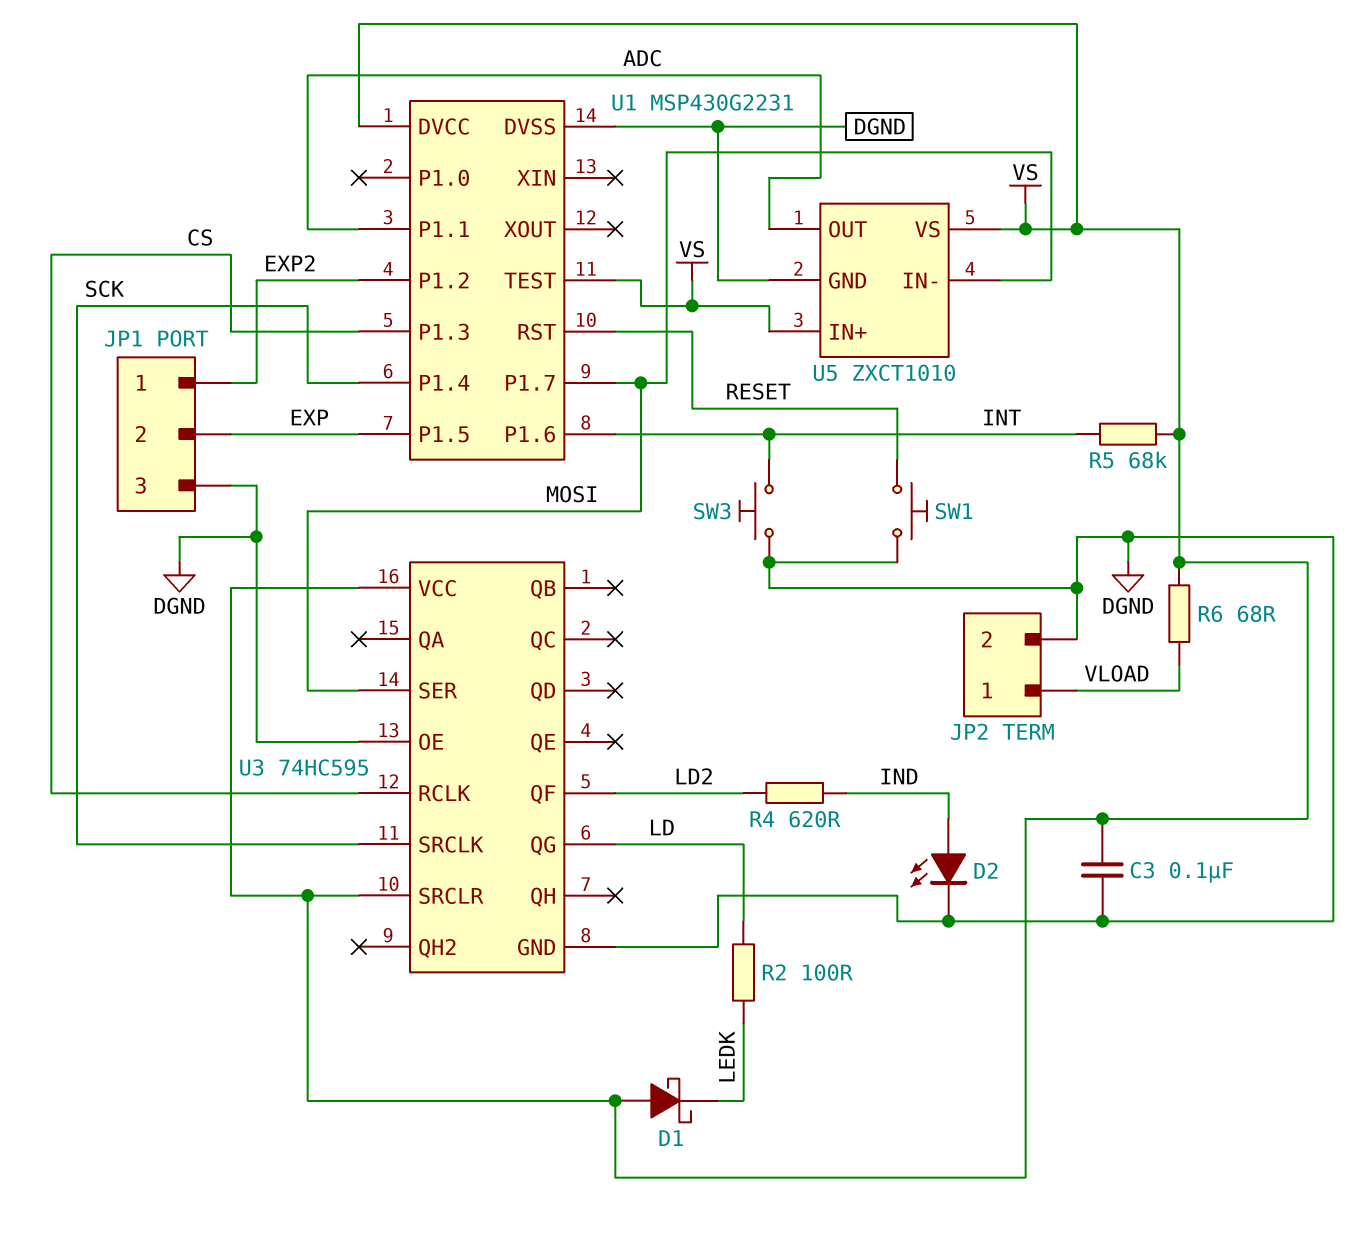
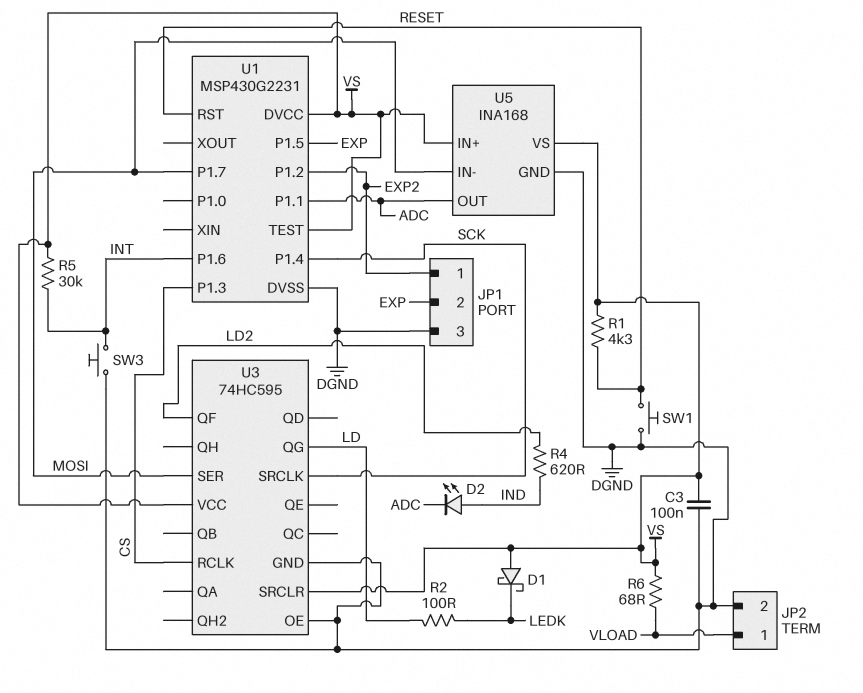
D2: LED (A IND, K DGND) -> LED (A IND, K ADC)
R1: none -> 4.3k (RESET, VS)
R5: 68k (INT, VS) -> 30k (INT, VS)
U5: ZXCT1010 -> INA168

